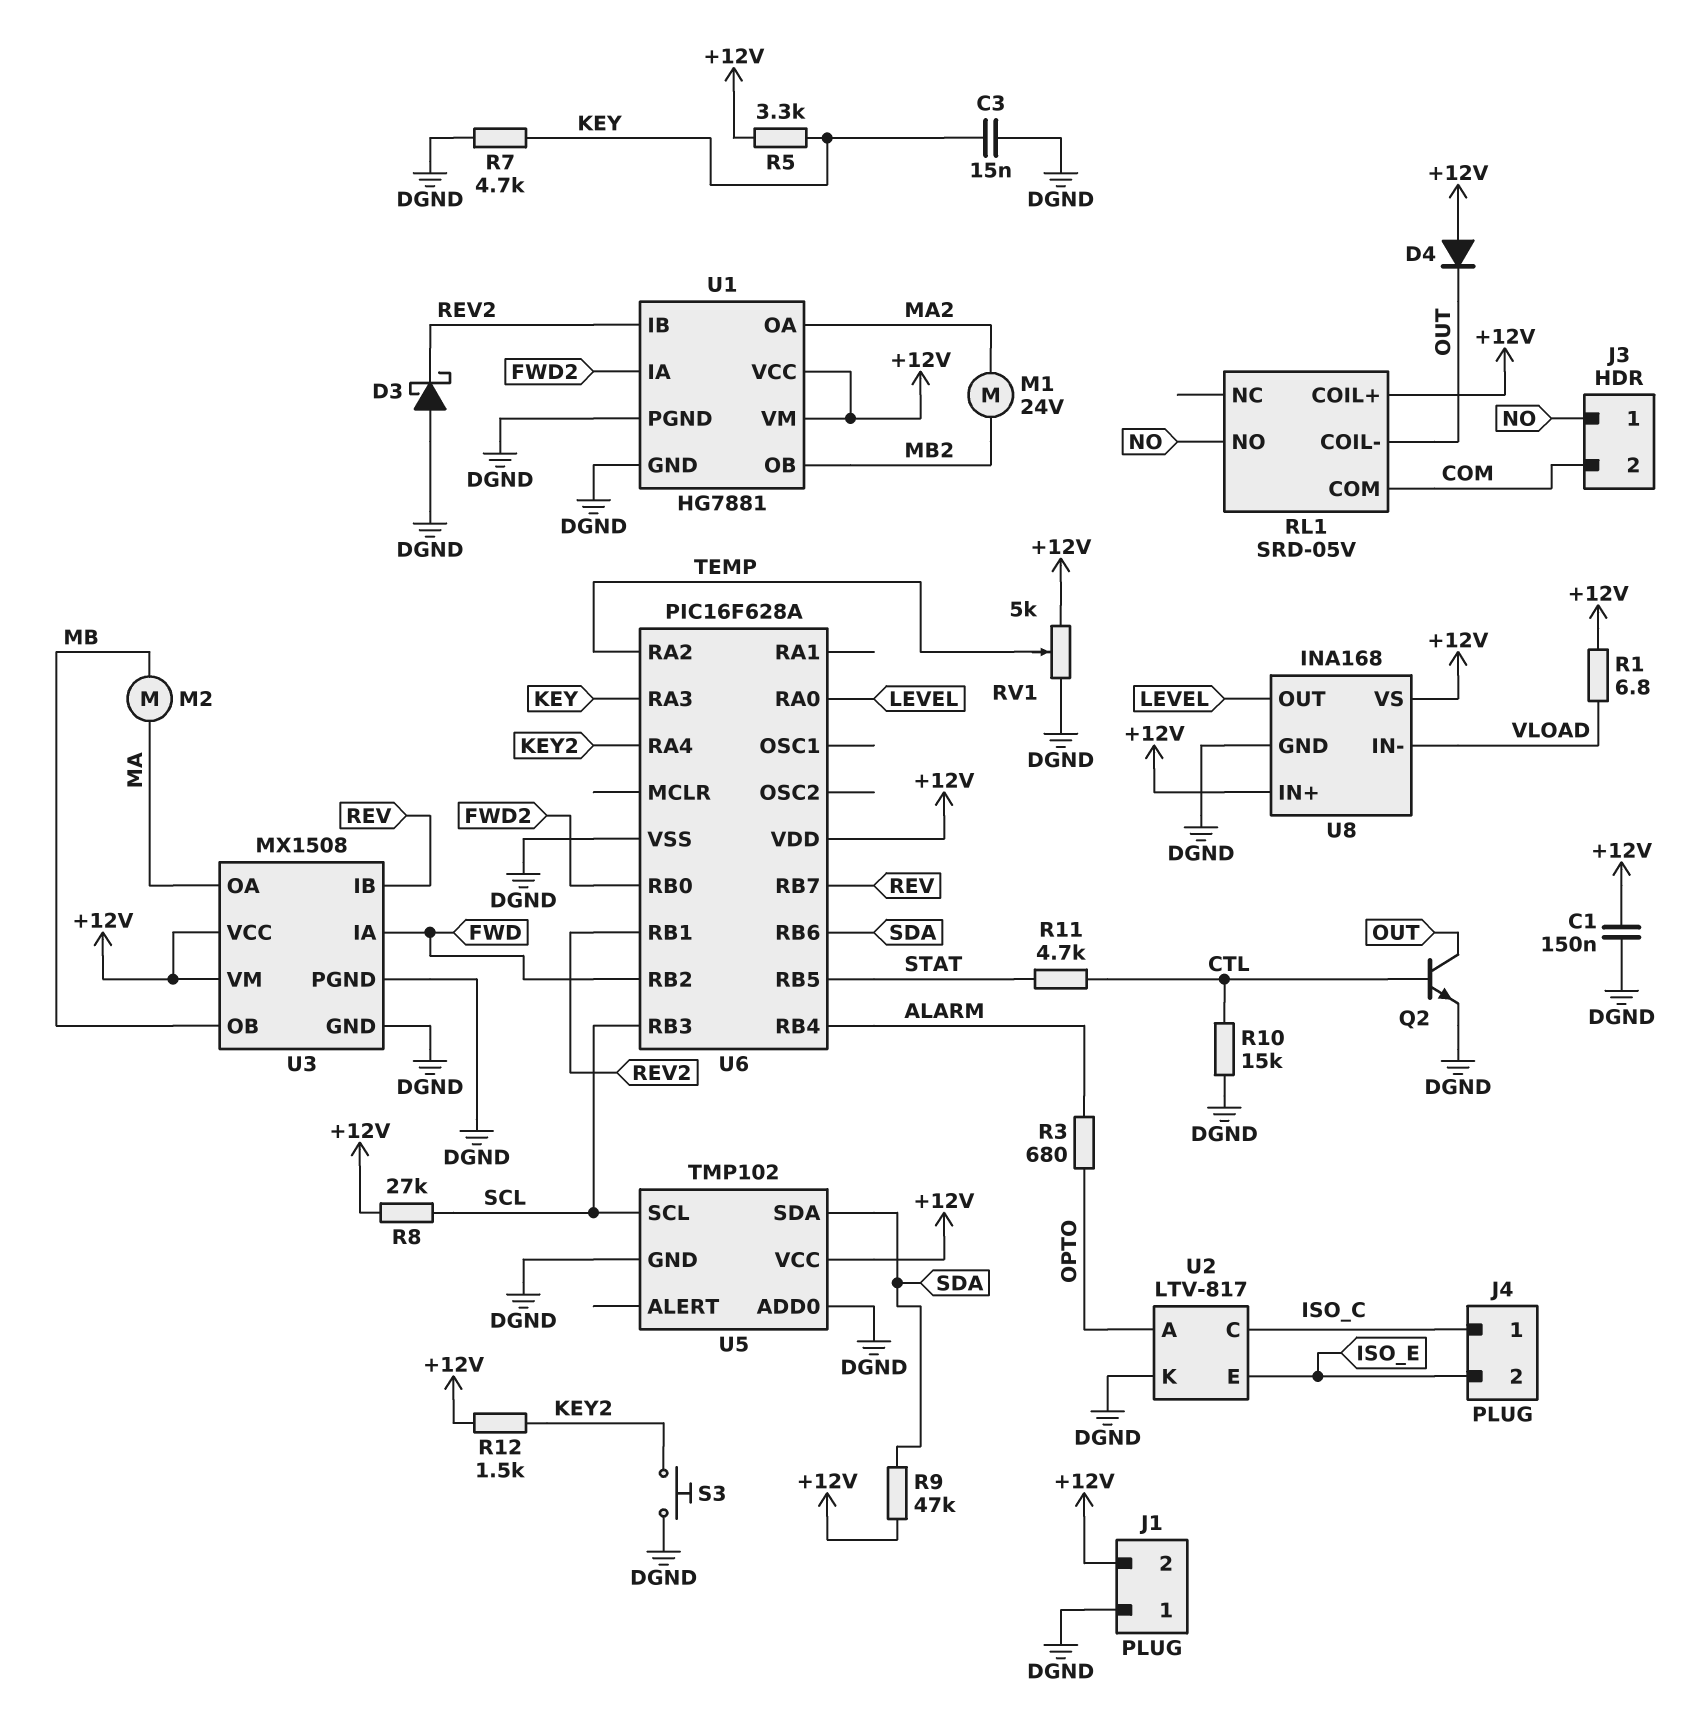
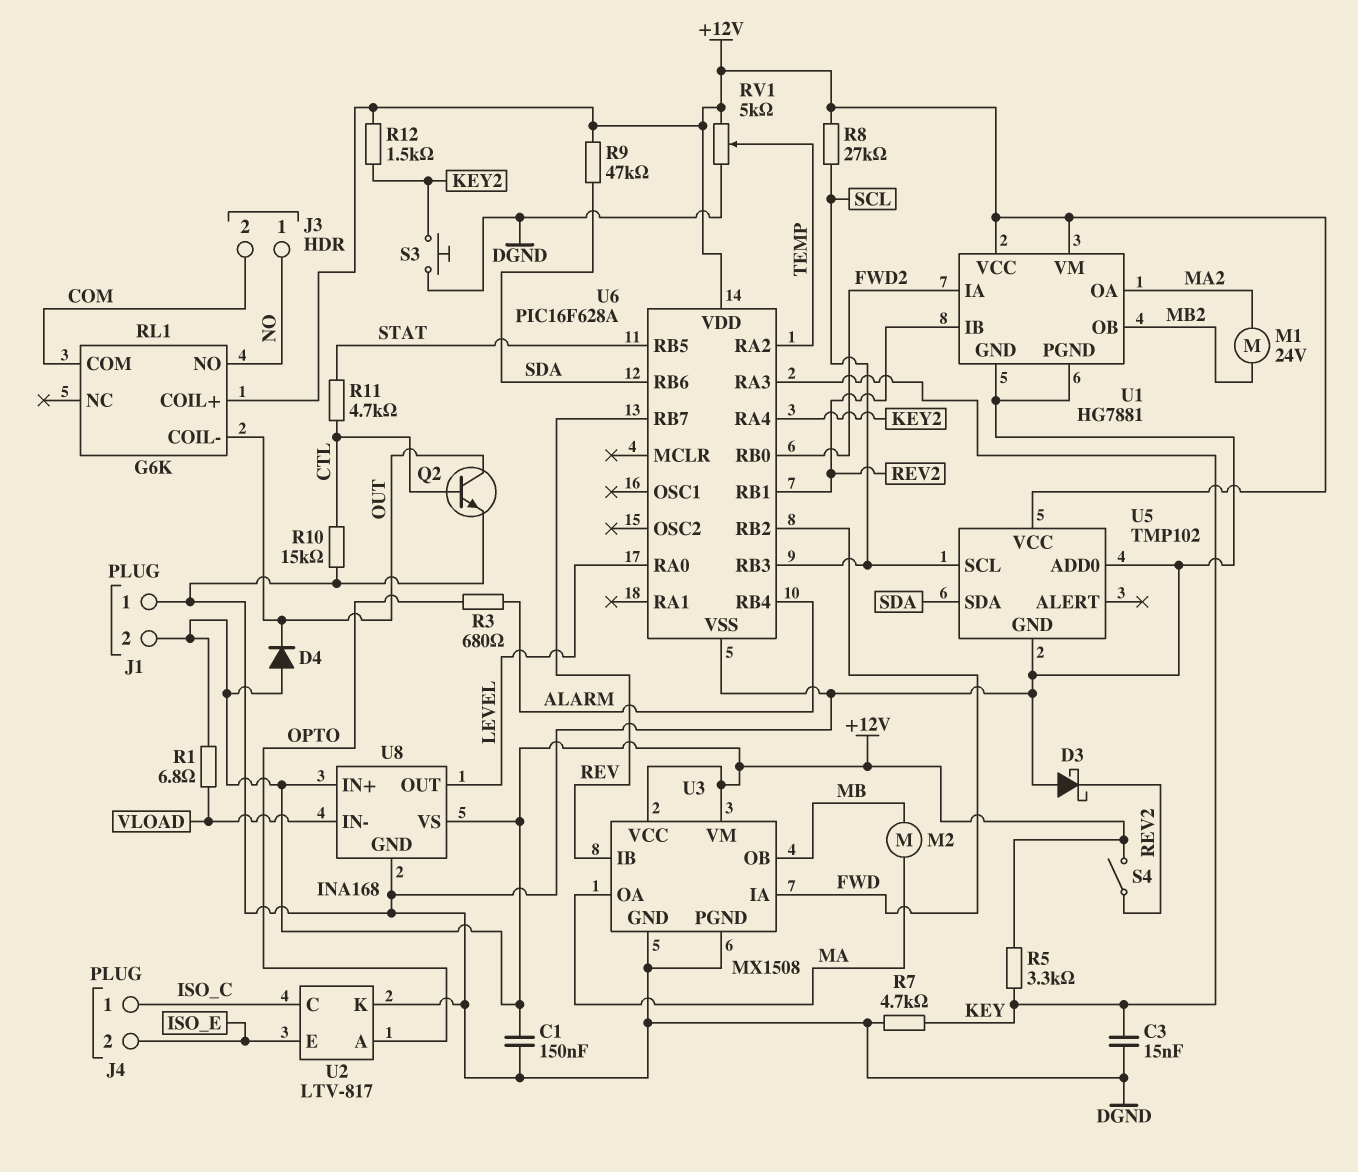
RL1: SRD-05V -> G6K
S4: none -> switch (+12V, REV2)

